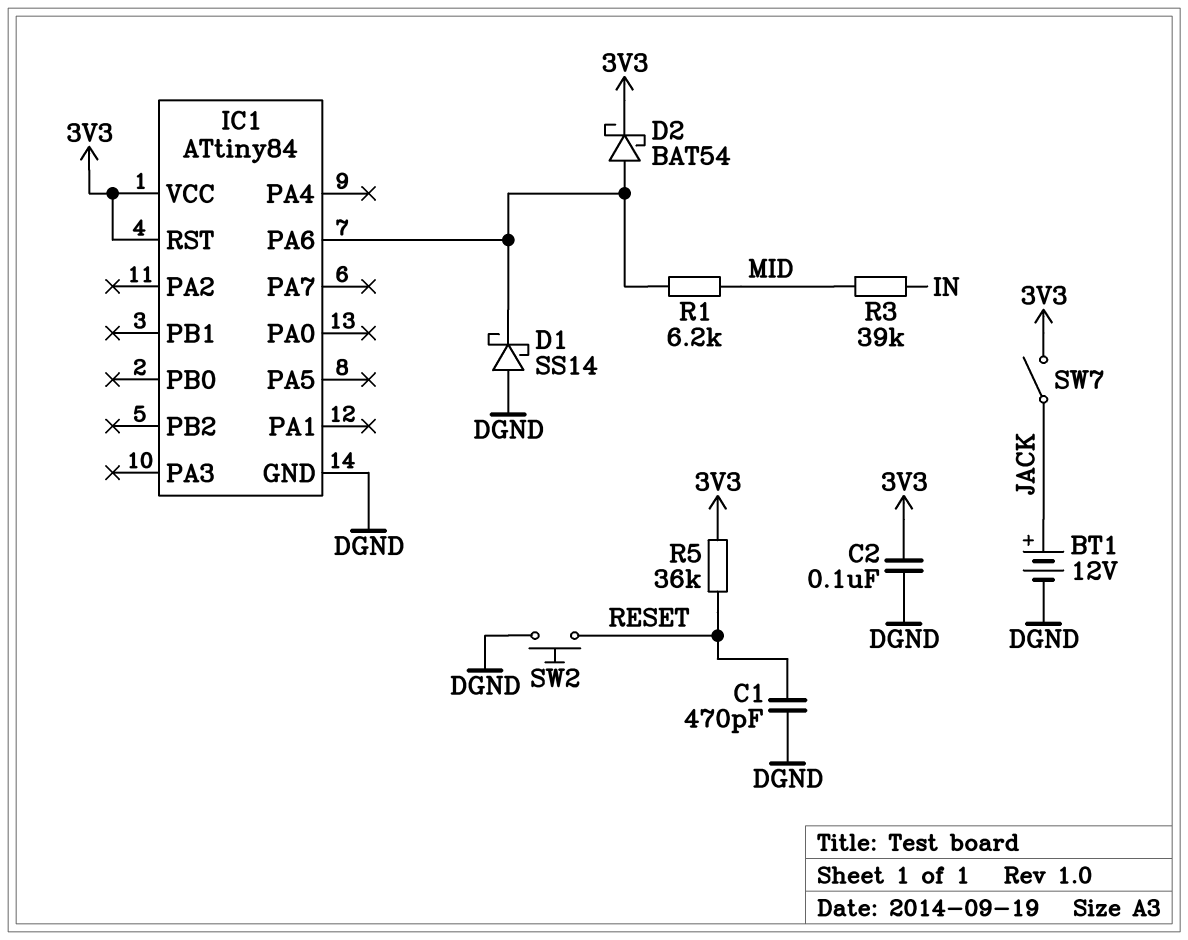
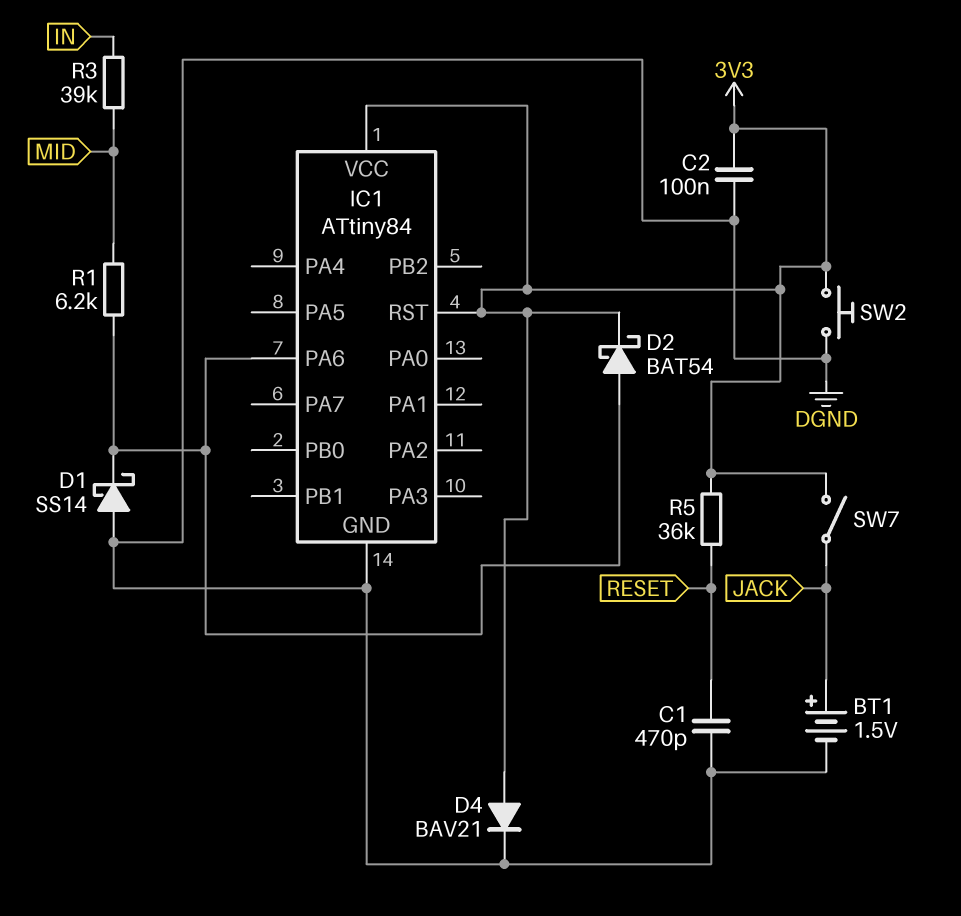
BT1: 12V (plus JACK, minus DGND) -> 1.5V (plus JACK, minus DGND)
D4: none -> diode BAV21 (A 3V3, K DGND)
SW2: button (DGND, RESET) -> button (3V3, DGND)

